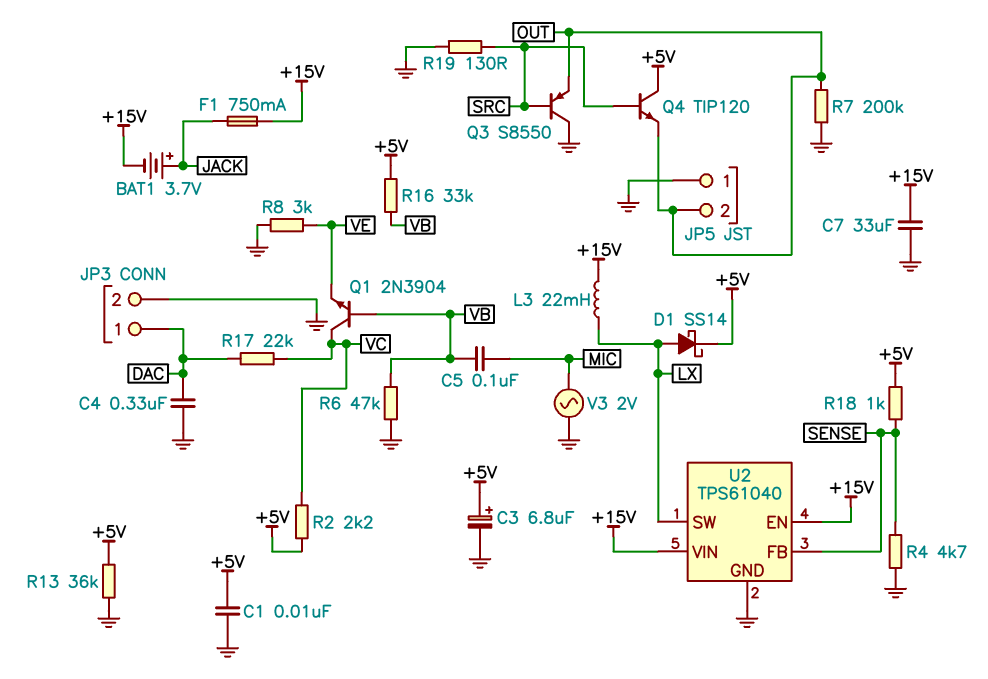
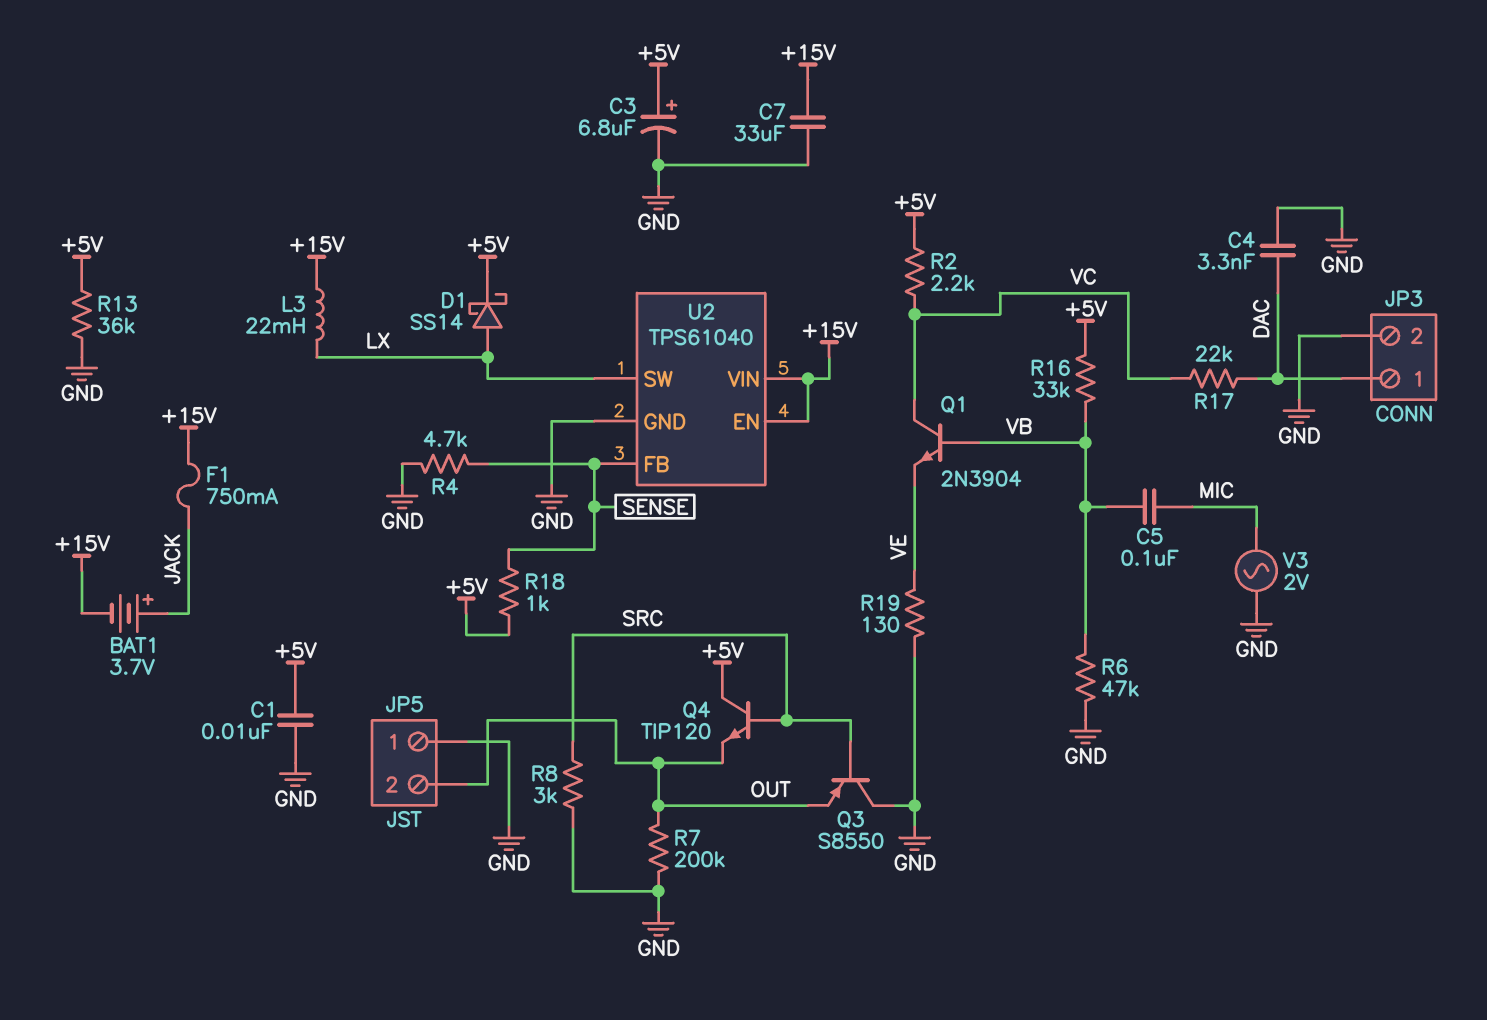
C4: 330nF (DAC, GND) -> 3.3nF (DAC, GND)
R8: 3k (GND, VE) -> 3k (GND, SRC)
R19: 130 (GND, SRC) -> 130 (GND, VE)

